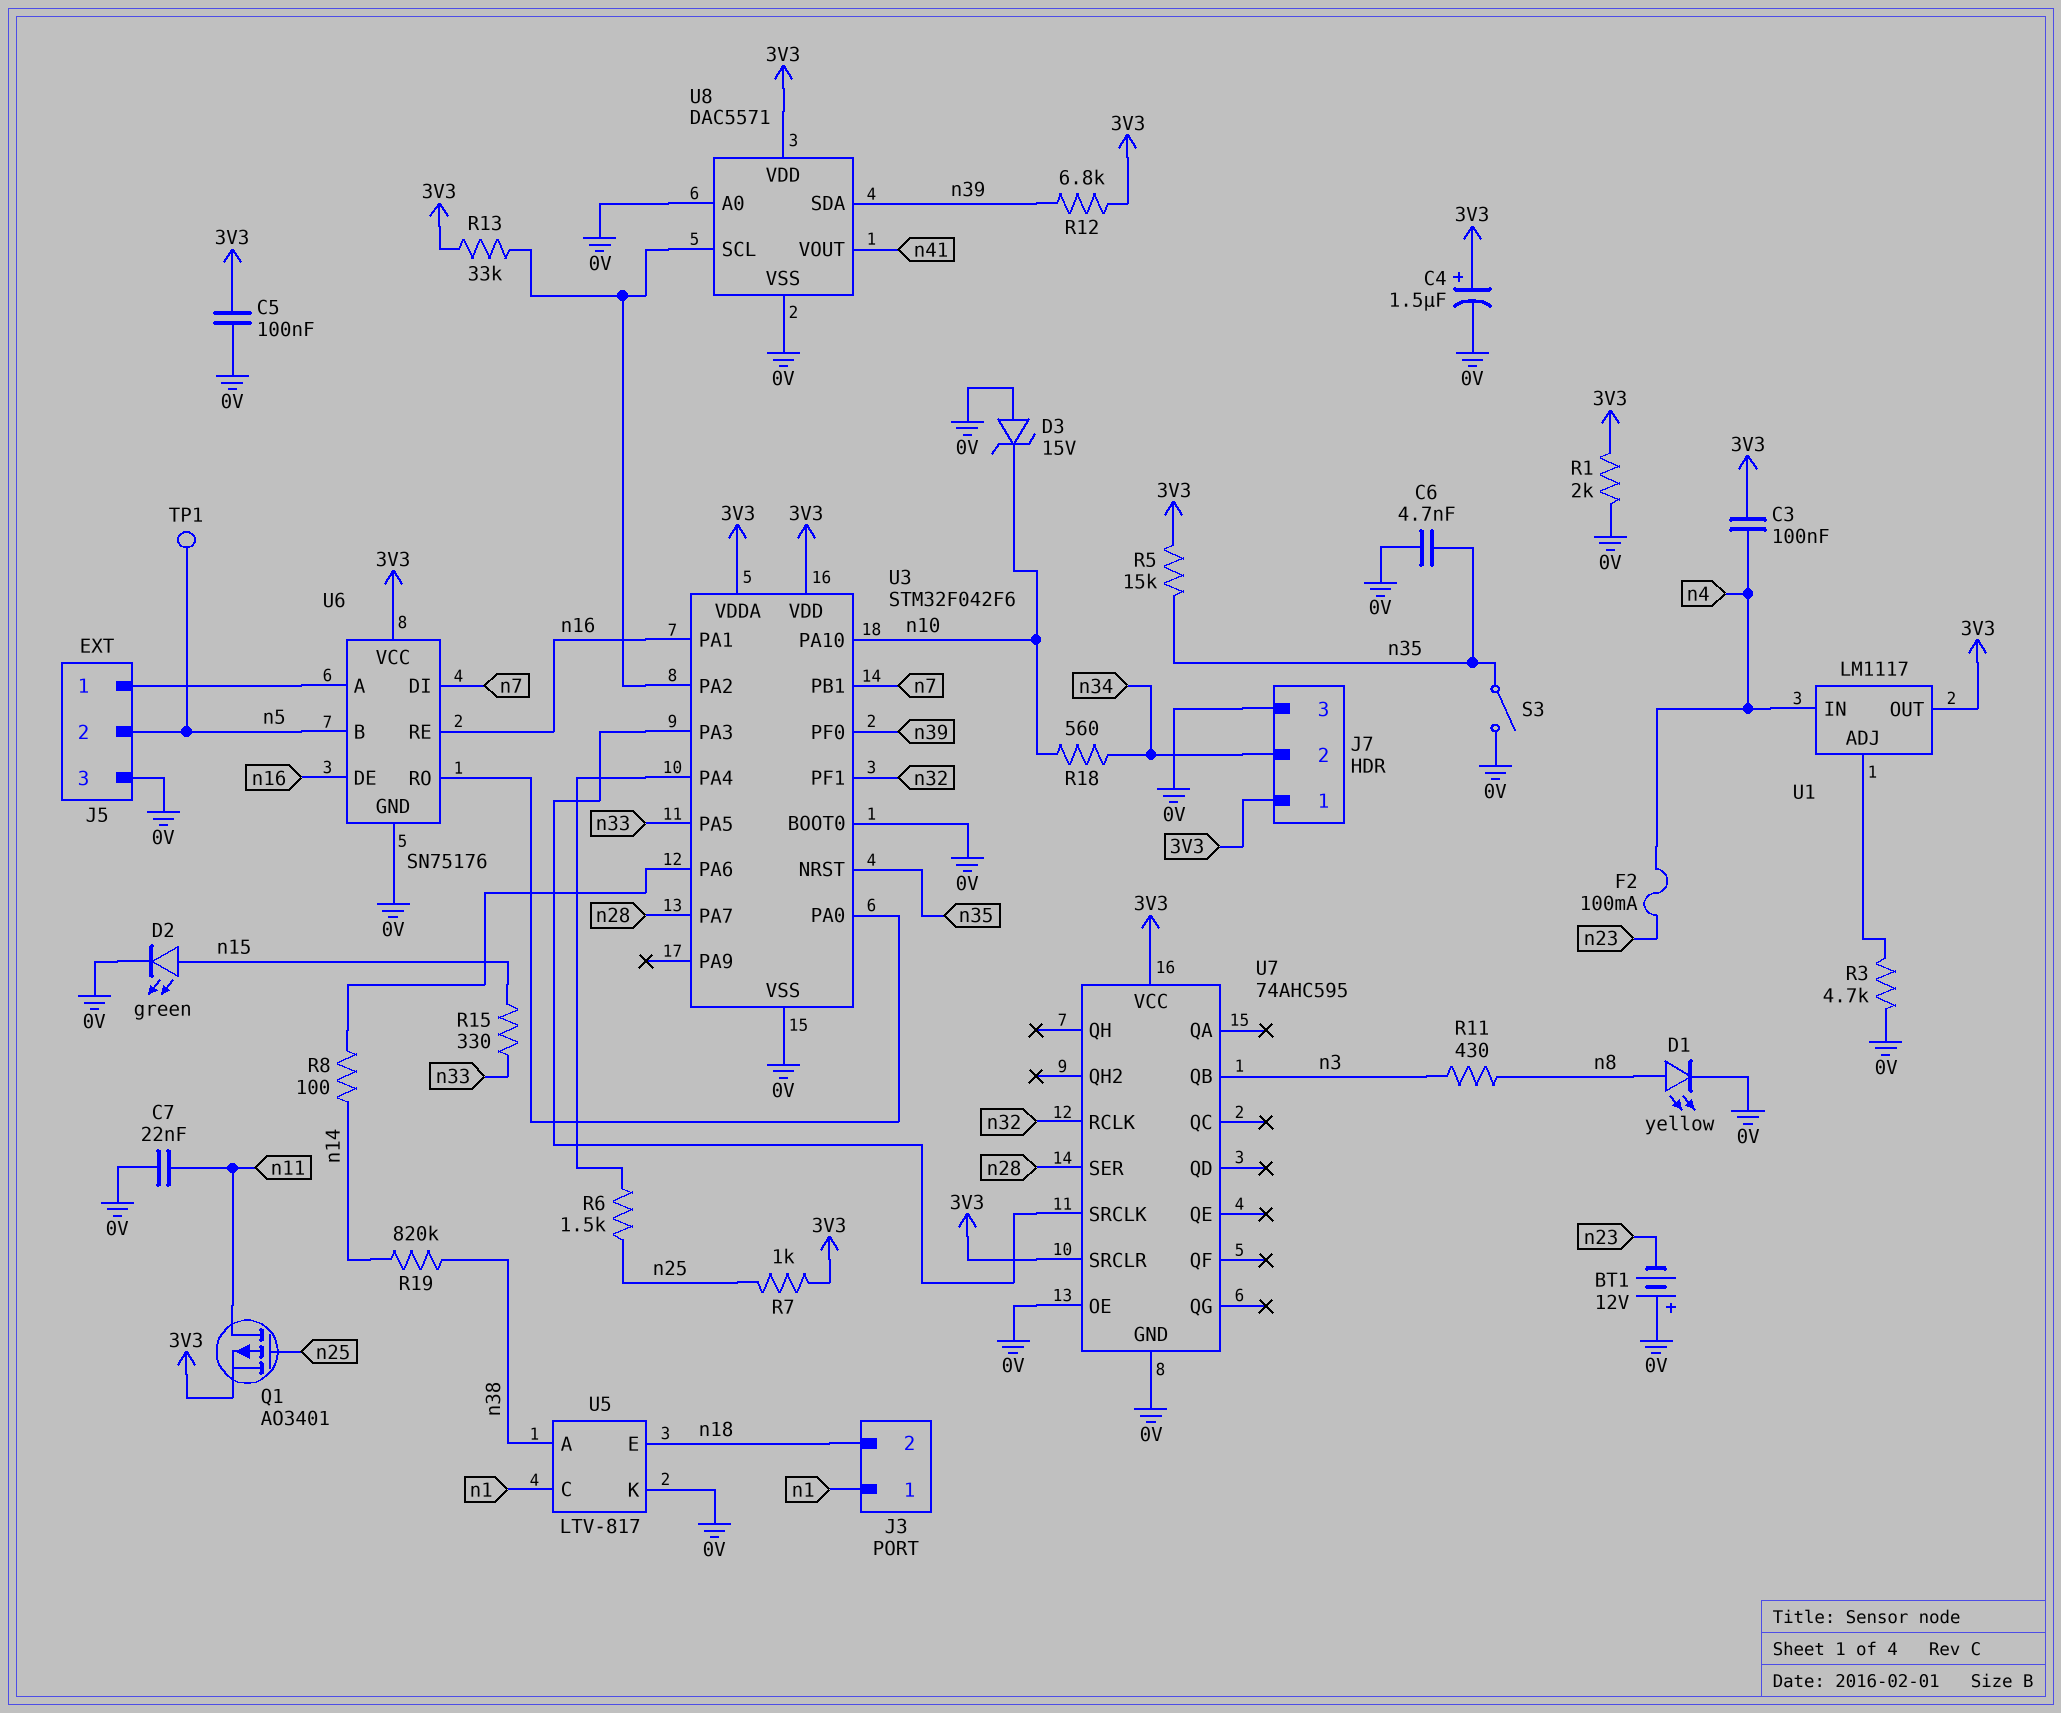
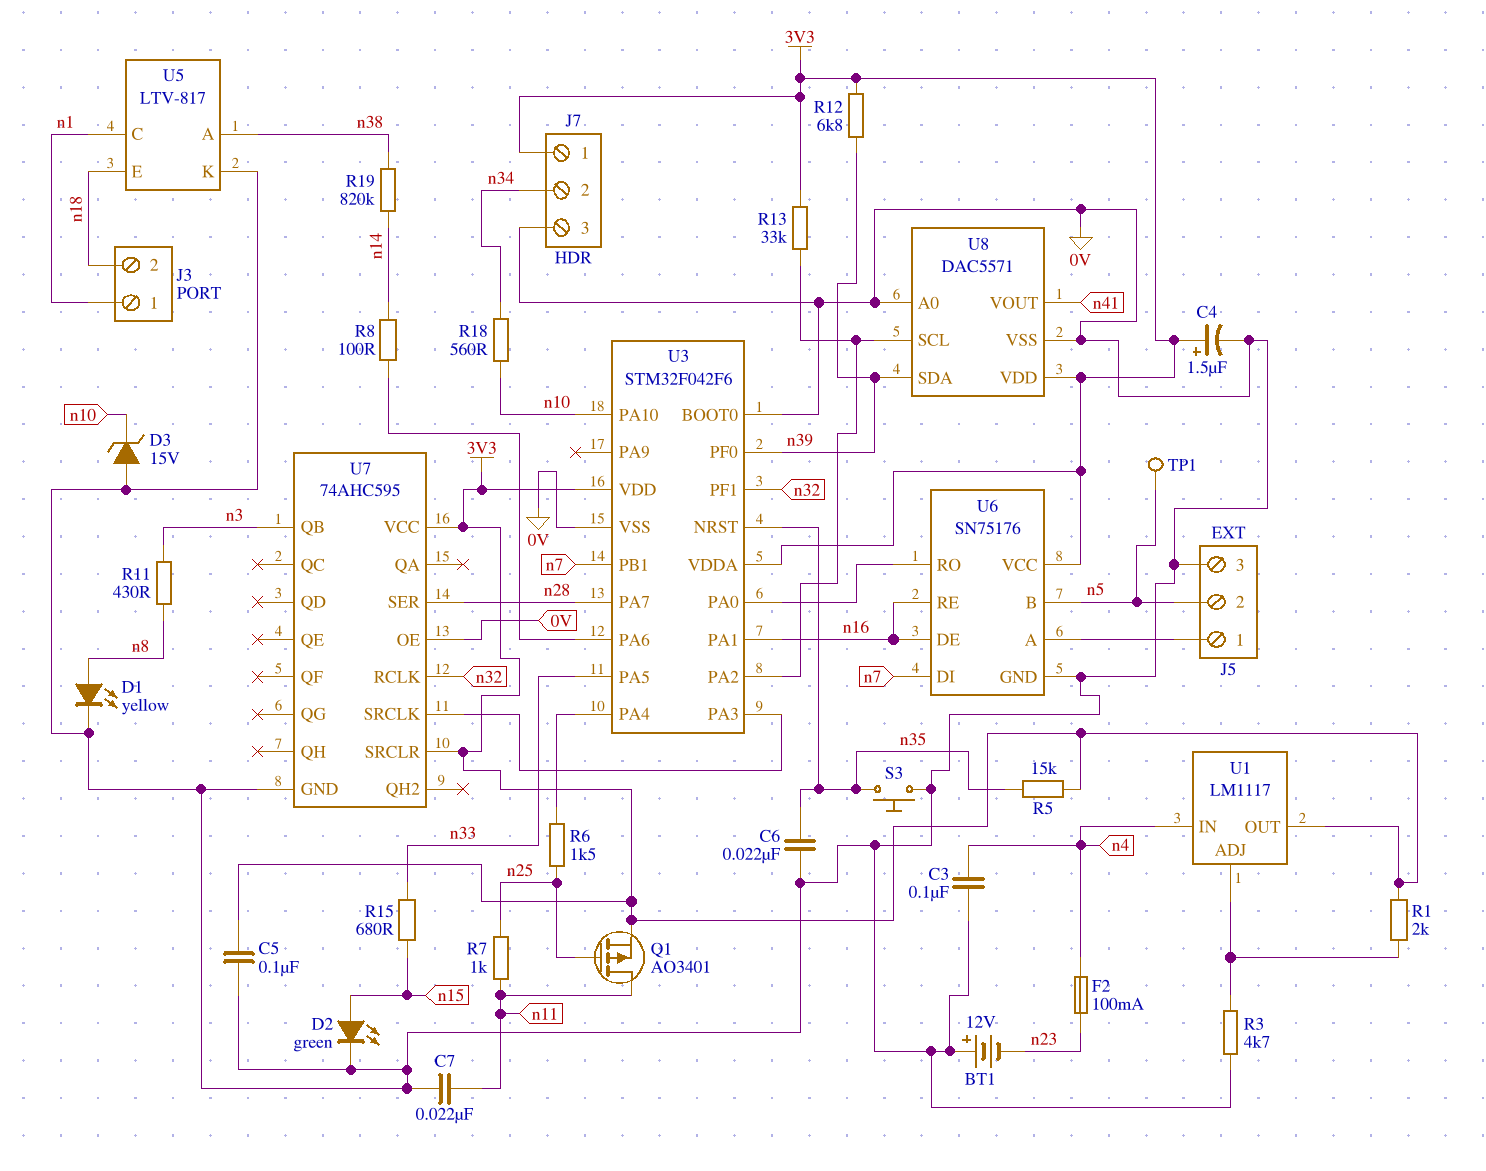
C3: 100nF (3V3, n4) -> 100nF (0V, n4)
C6: 4.7nF (0V, n35) -> 22nF (0V, n35)
R1: 2k (0V, 3V3) -> 2k (3V3, U1/ADJ)
R7: 1k (3V3, n25) -> 1k (n11, n25)
R15: 330 (n15, n33) -> 680 (n15, n33)
S3: switch (0V, n35) -> button (0V, n35)

